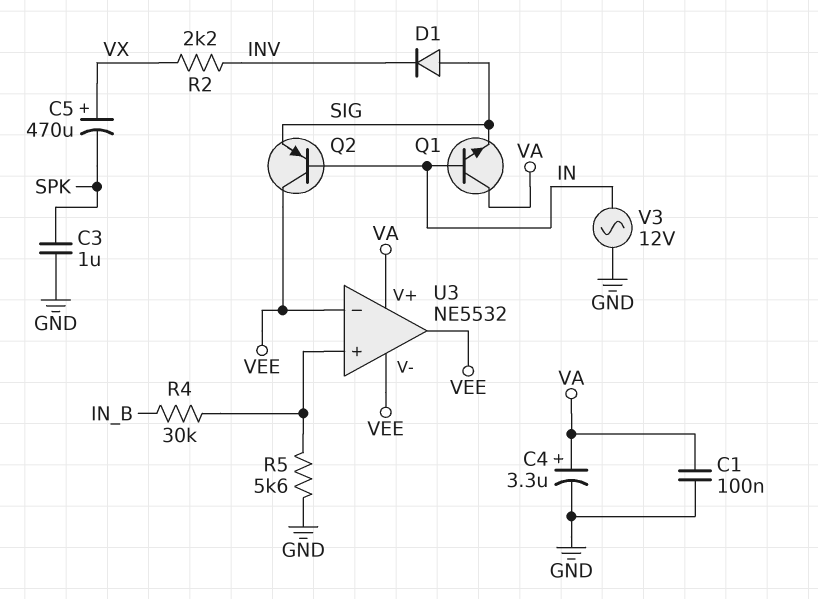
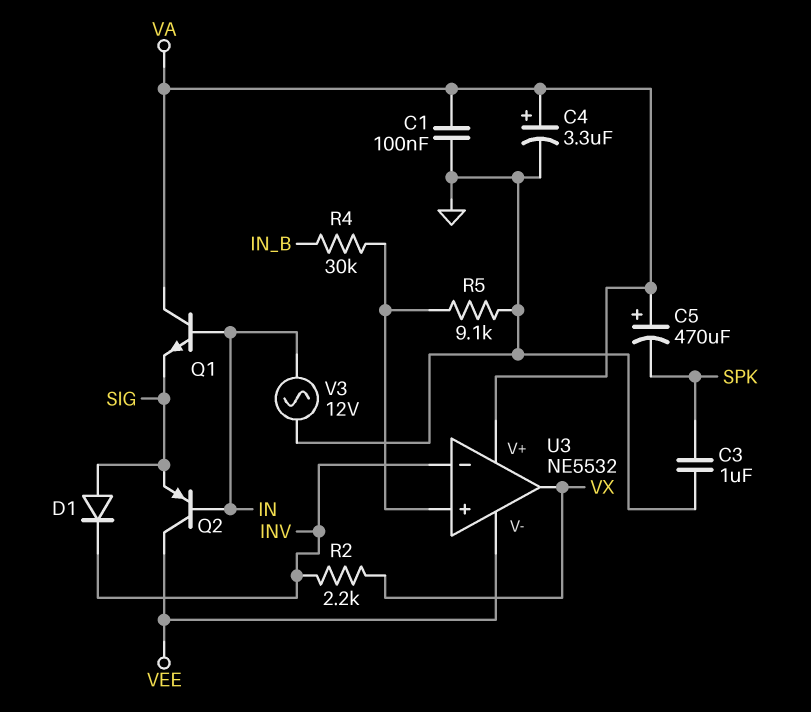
C5: 470uF (plus VX, minus SPK) -> 470uF (plus VA, minus SPK)
R5: 5.6k (GND, U3/in+) -> 9.1k (GND, U3/in+)
U3 pin in-: VEE -> INV
U3 pin out: VEE -> VX

